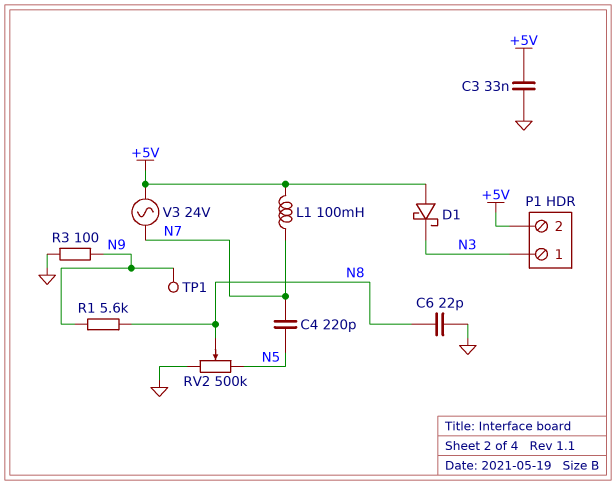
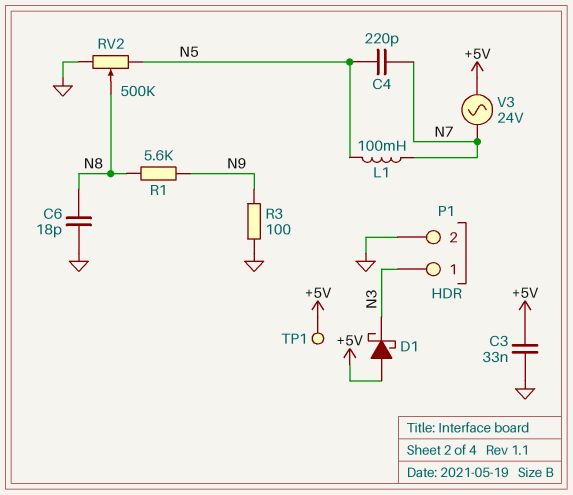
C6: 22pF (GND, N8) -> 18pF (GND, N8)
L1: 100mH (+5V, N7) -> 100mH (N5, N7)
P1 pin 2: +5V -> GND
TP1: test point (N9) -> test point (+5V)

